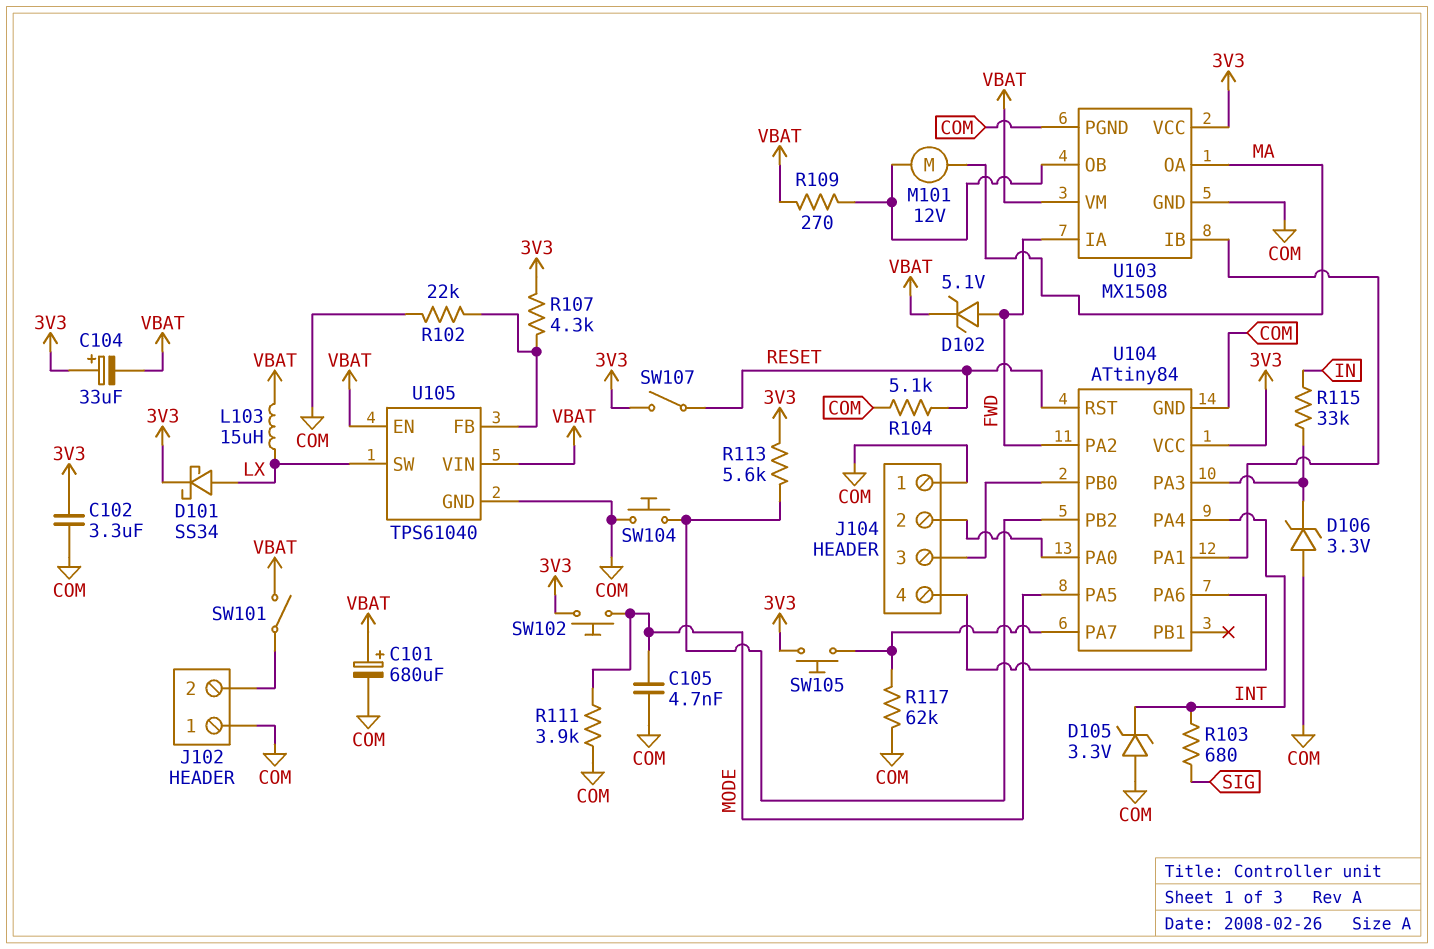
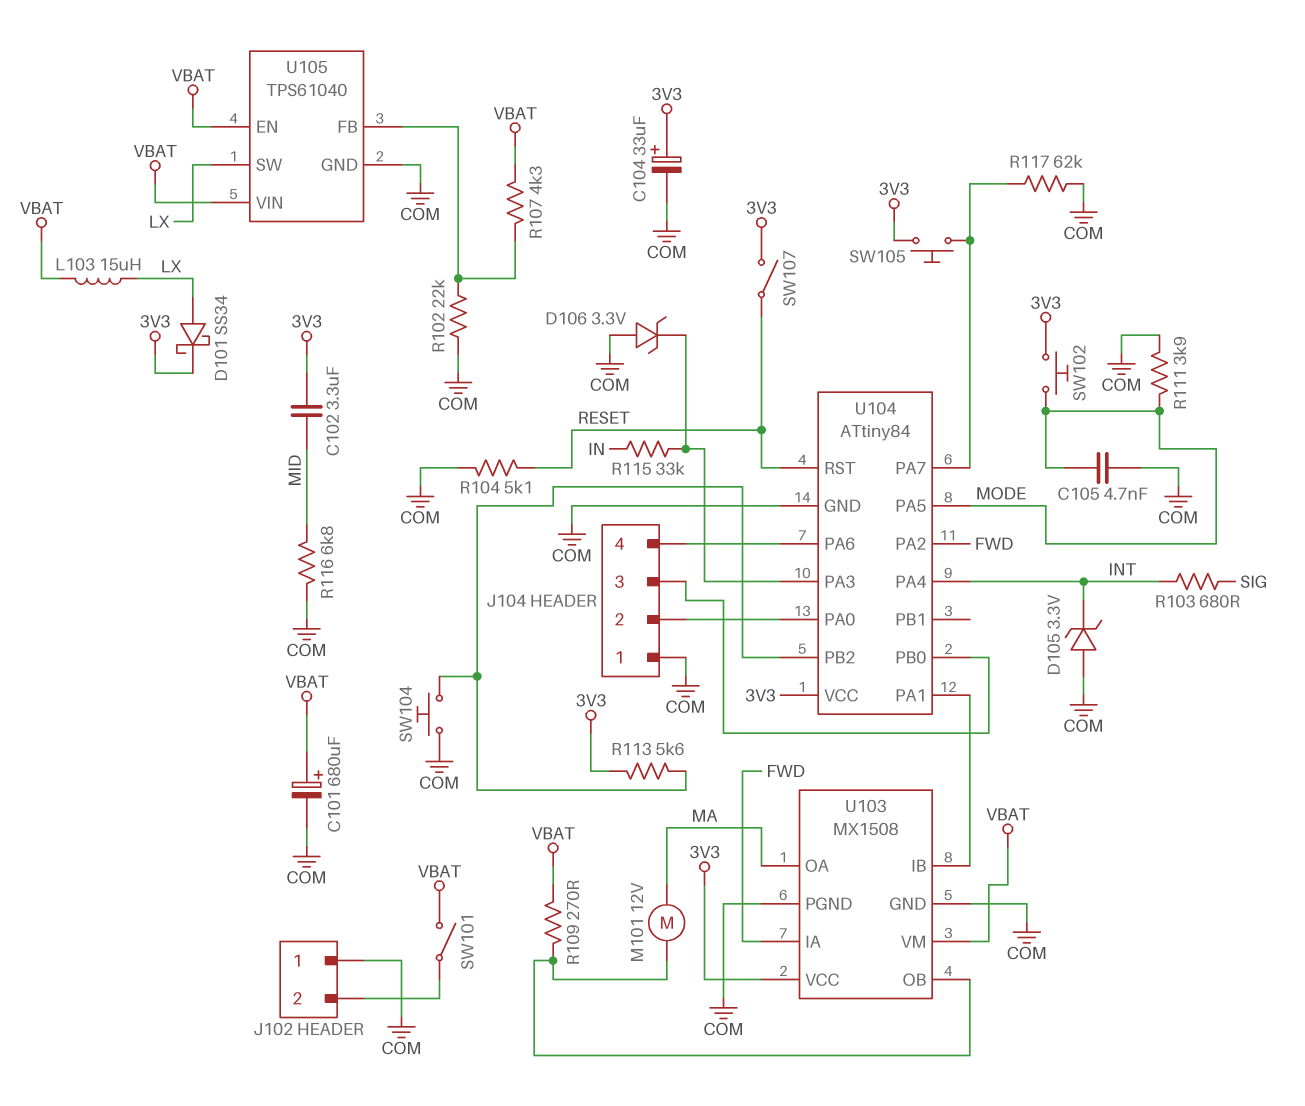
C102: 3.3uF (3V3, COM) -> 3.3uF (3V3, MID)
C104: 33uF (plus 3V3, minus VBAT) -> 33uF (plus 3V3, minus COM)
D102: zener 5.1V (A FWD, K VBAT) -> none
R107: 4.3k (3V3, U105/FB) -> 4.3k (U105/FB, VBAT)
R116: none -> 6.8k (COM, MID)

